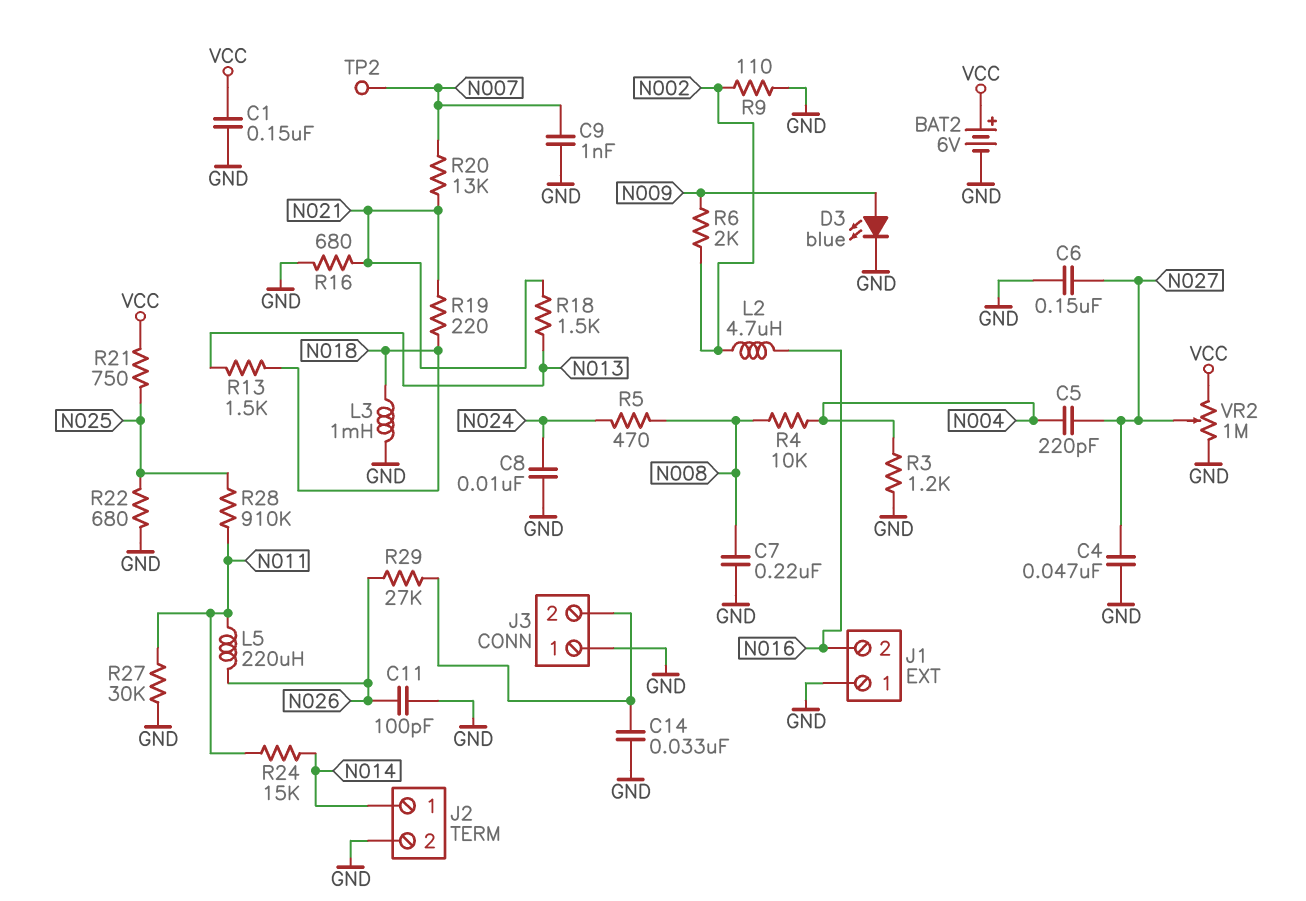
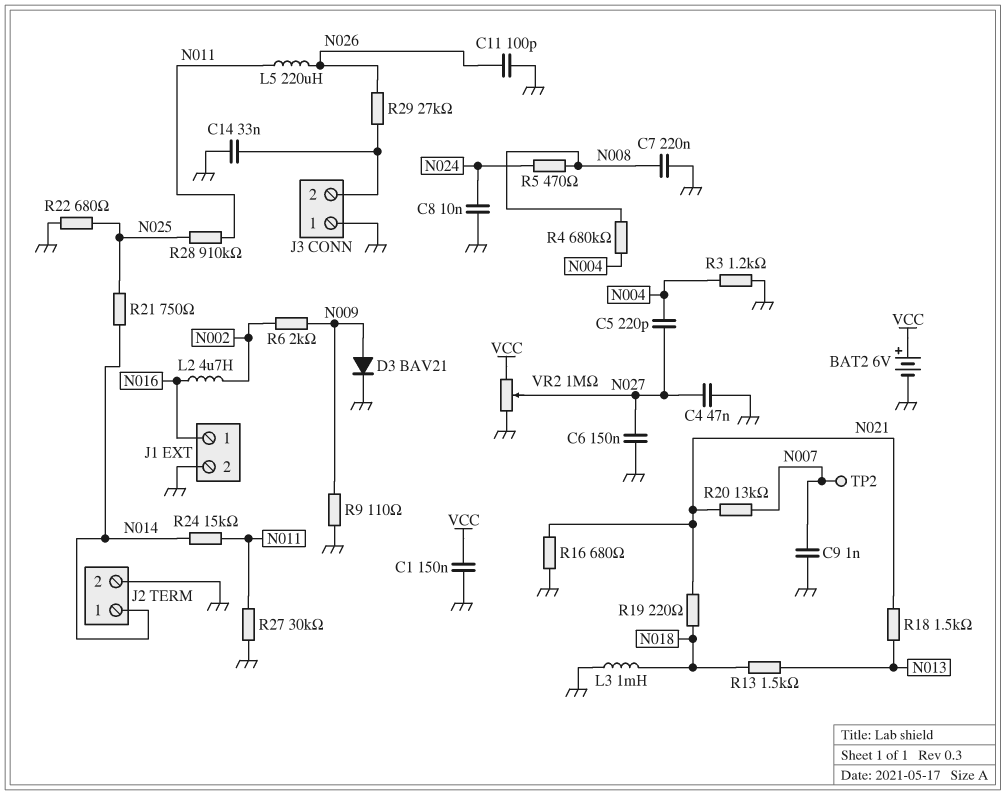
D3: LED blue (A N009, K GND) -> diode BAV21 (A N009, K GND)
J1 pin 1: GND -> N016
J1 pin 2: N016 -> GND
R4: 10k (N004, N008) -> 680k (N004, N008)
R9: 110 (GND, N002) -> 110 (GND, N009)
R21: 750 (N025, VCC) -> 750 (N014, N025)

